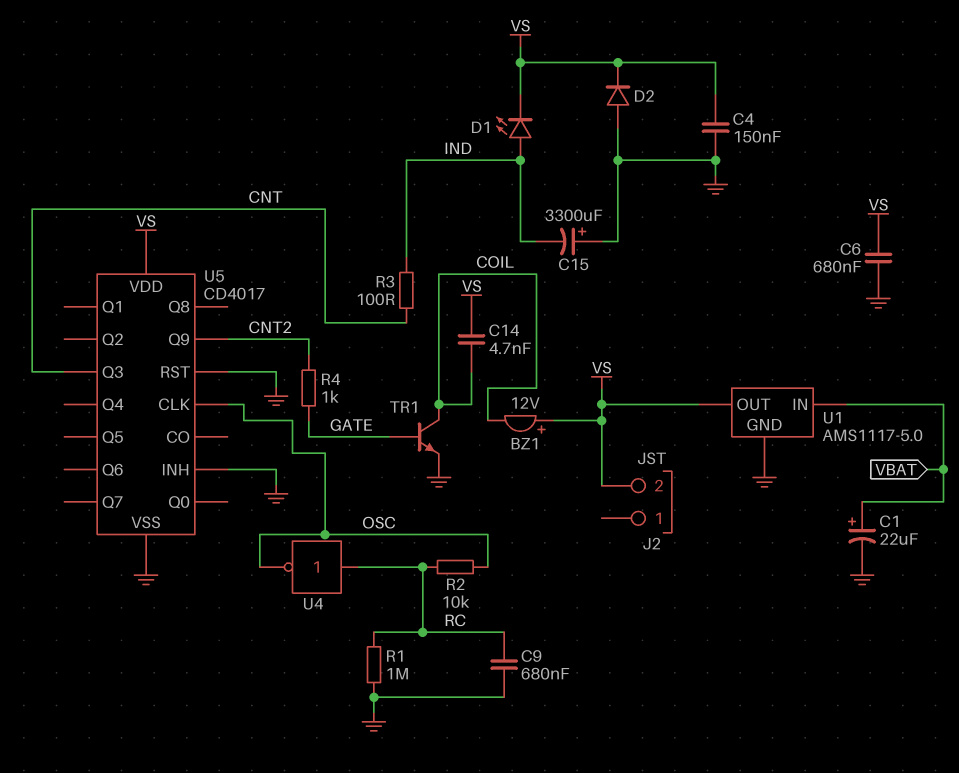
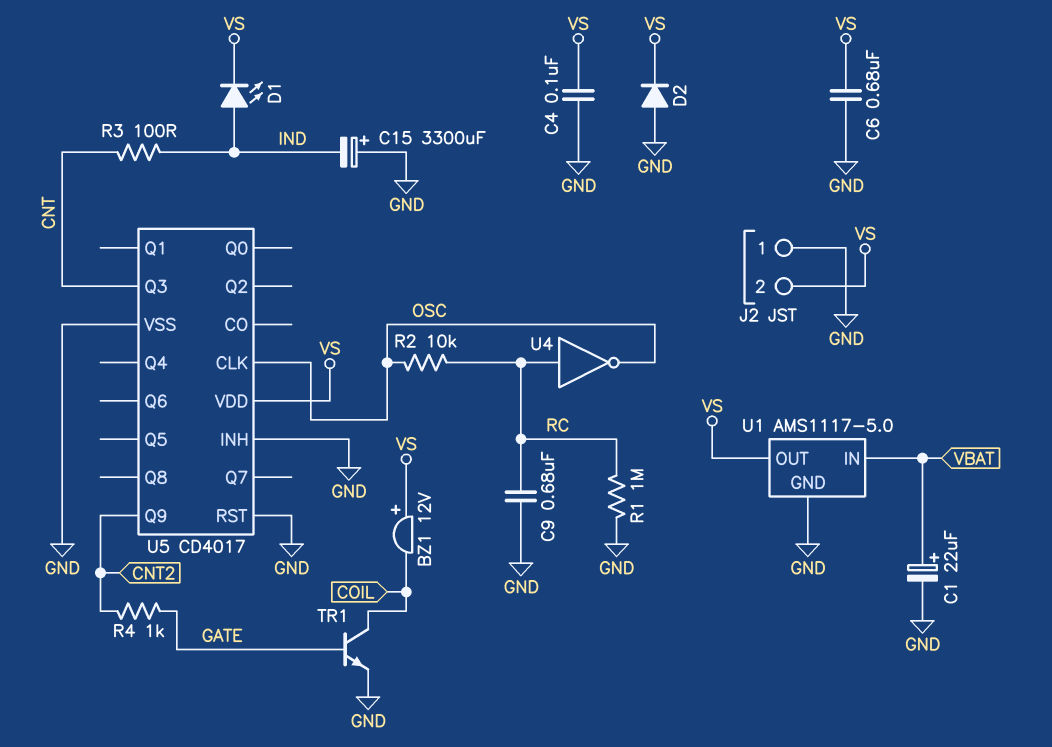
C4: 150nF (GND, VS) -> 100nF (GND, VS)
C14: 4.7nF (COIL, VS) -> none
J2 pin 1: none -> GND

